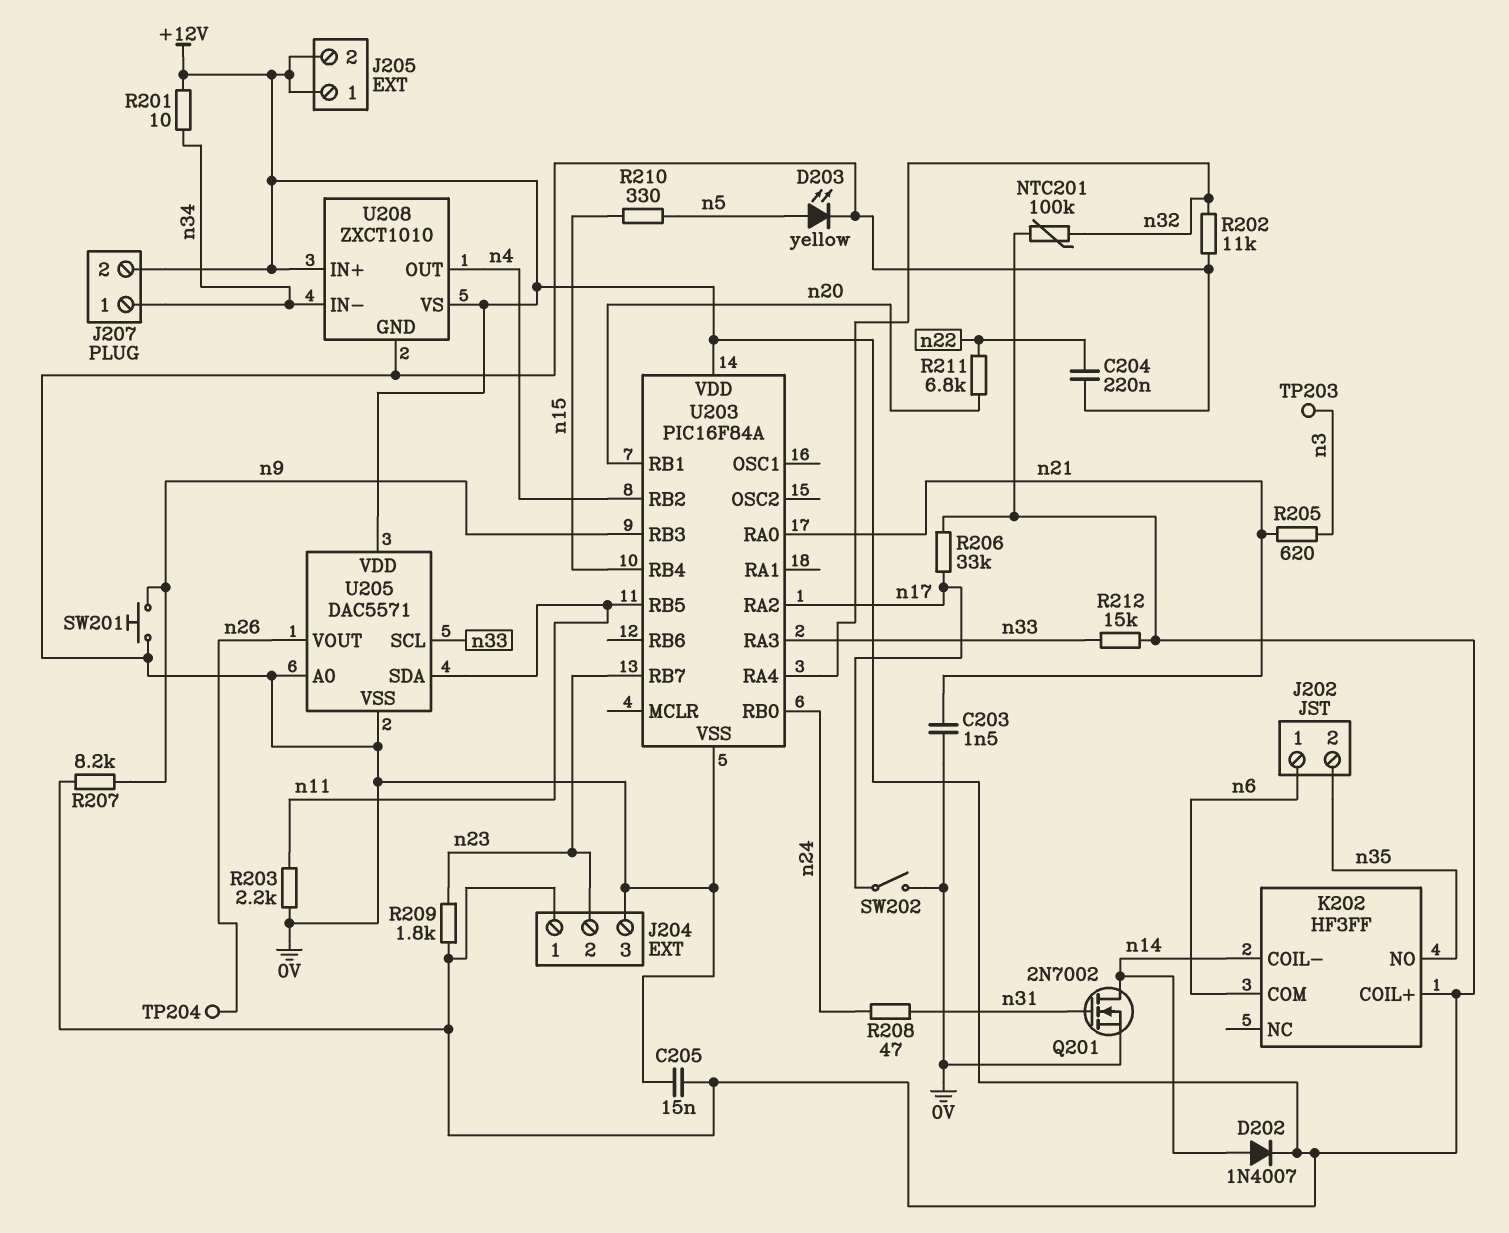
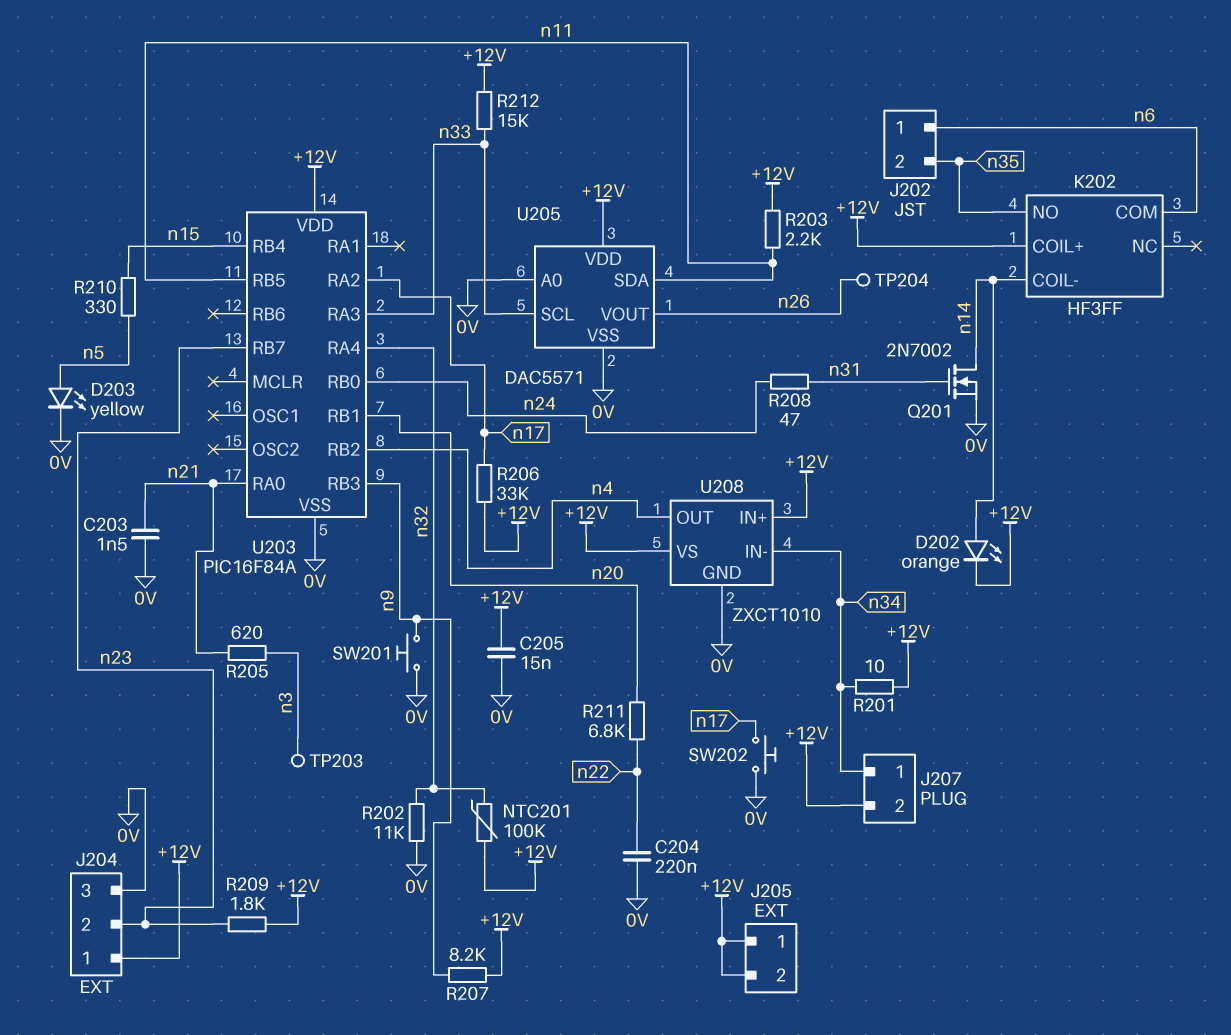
D202: diode 1N4007 (A n14, K +12V) -> LED orange (A n14, K +12V)
R203: 2.2k (0V, n11) -> 2.2k (+12V, n11)
SW202: switch (0V, n17) -> button (0V, n17)

